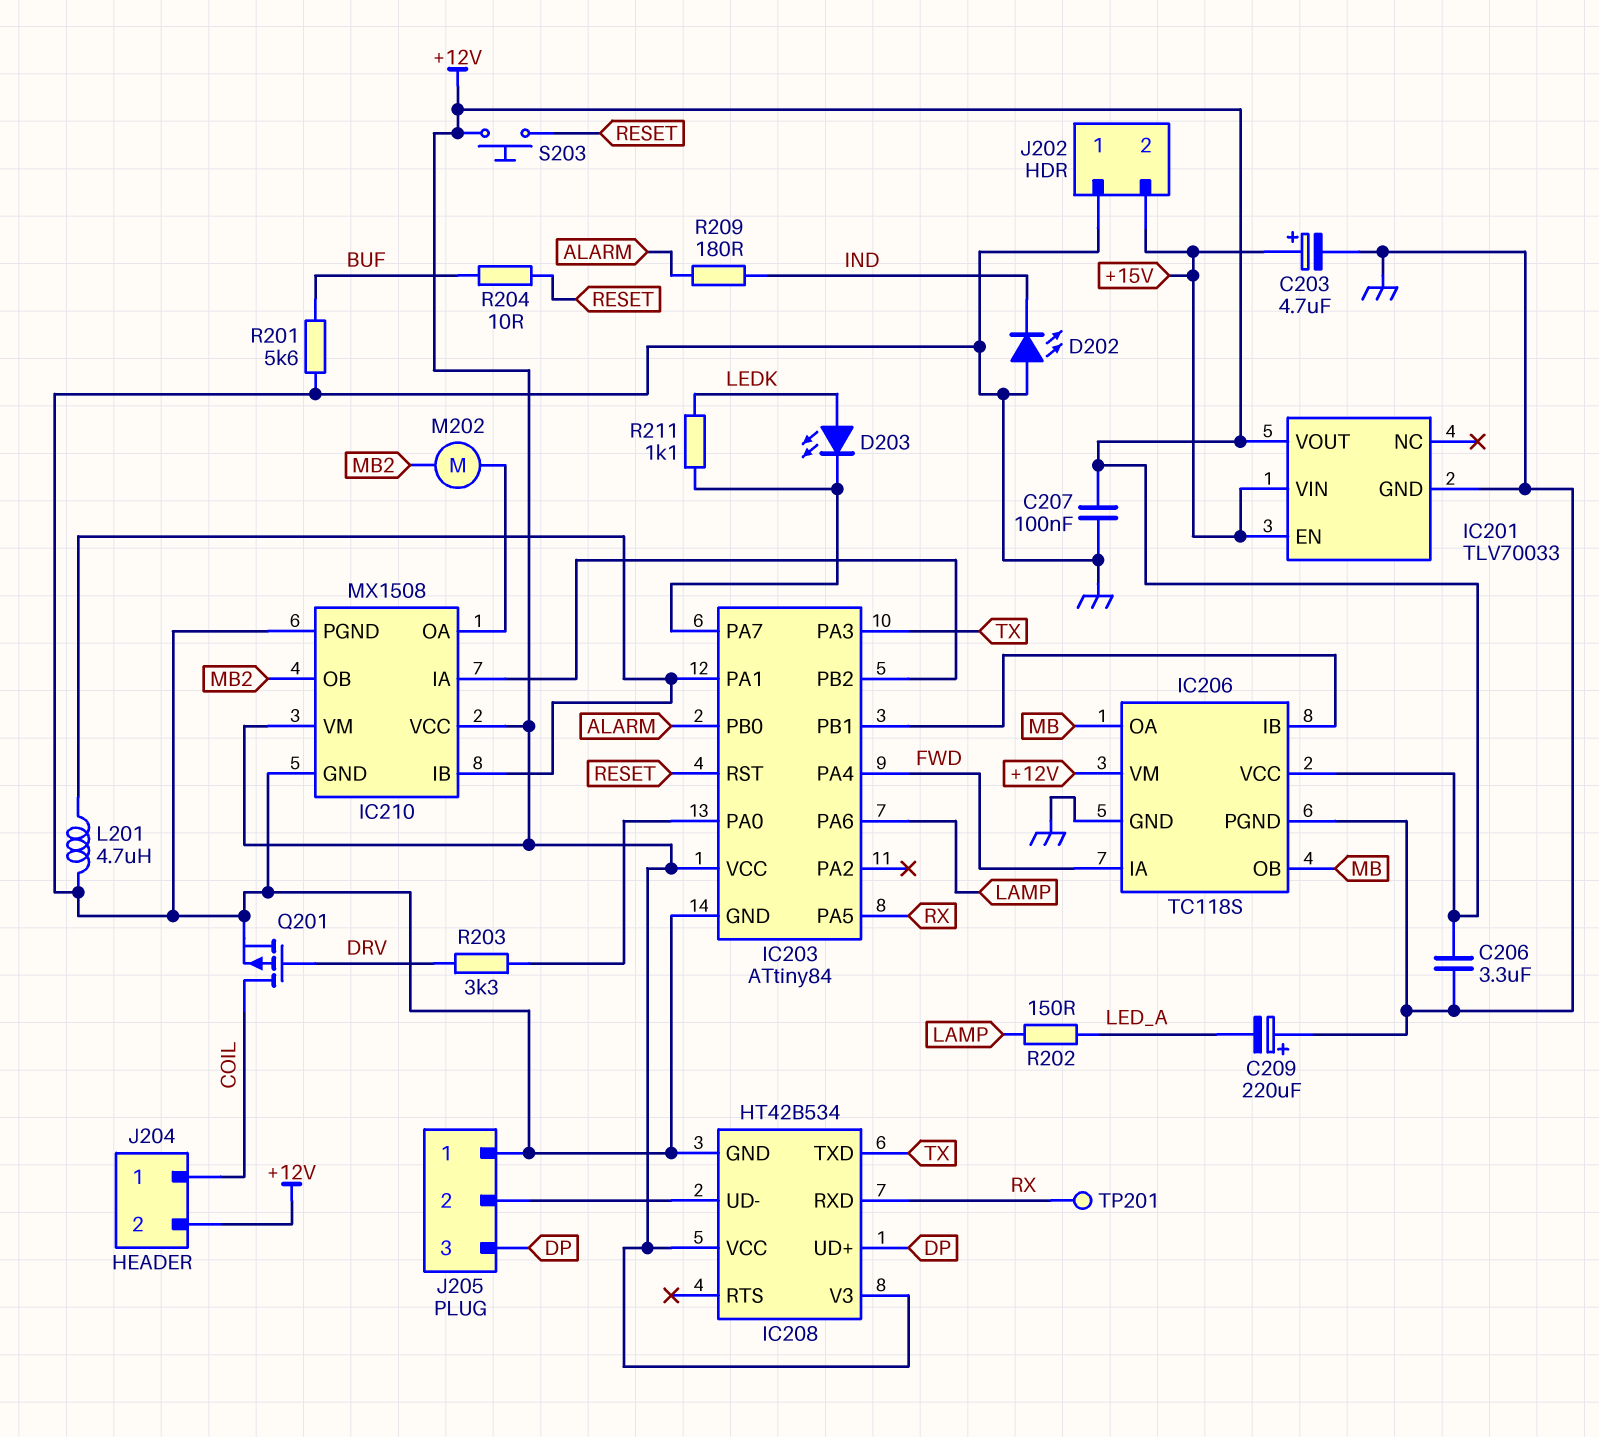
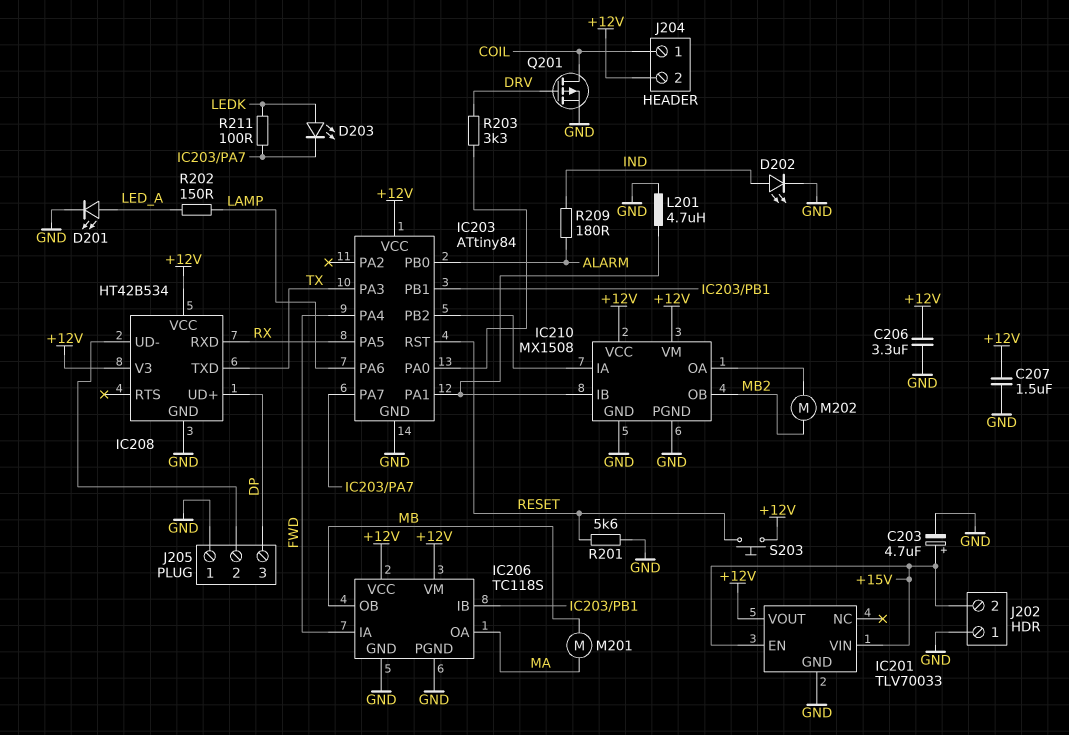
C207: 100nF (+12V, GND) -> 1.5uF (+12V, GND)
C209: 220uF (plus GND, minus LED_A) -> none
D201: none -> LED (A LED_A, K GND)
D202: LED (A GND, K IND) -> LED (A IND, K GND)
IC206 pin OA: MB -> MA
M201: none -> motor (MA, MB)
R201: 5.6k (BUF, GND) -> 5.6k (GND, RESET)
R204: 10 (BUF, RESET) -> none
R211: 1.1k (IC203/PA7, LEDK) -> 100 (IC203/PA7, LEDK)
TP201: test point (RX) -> none

